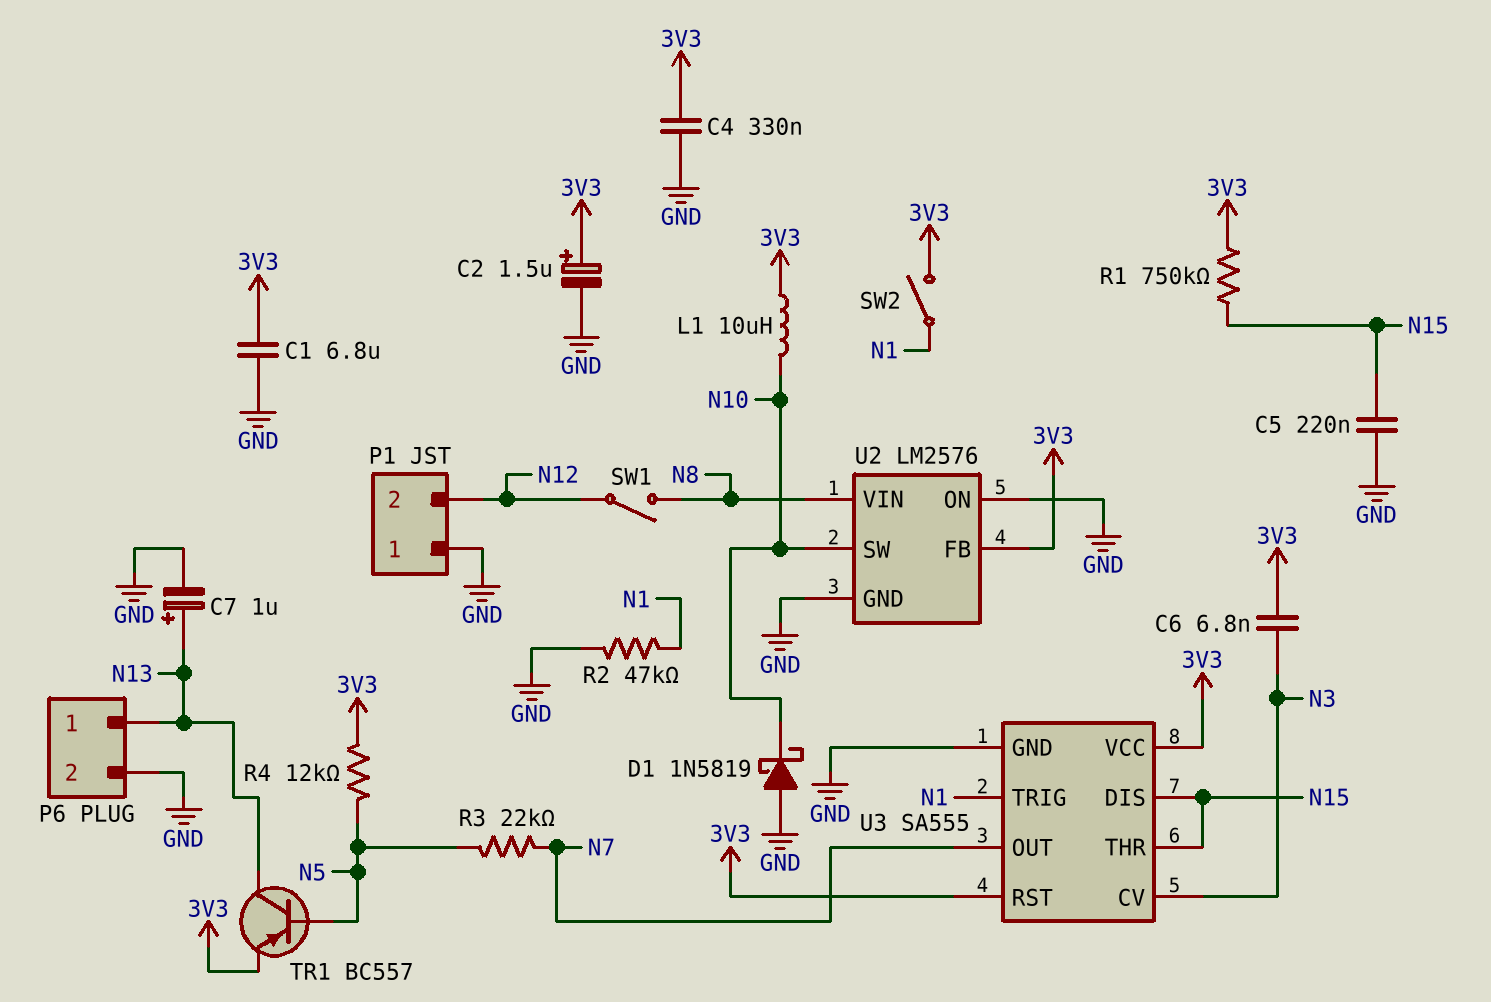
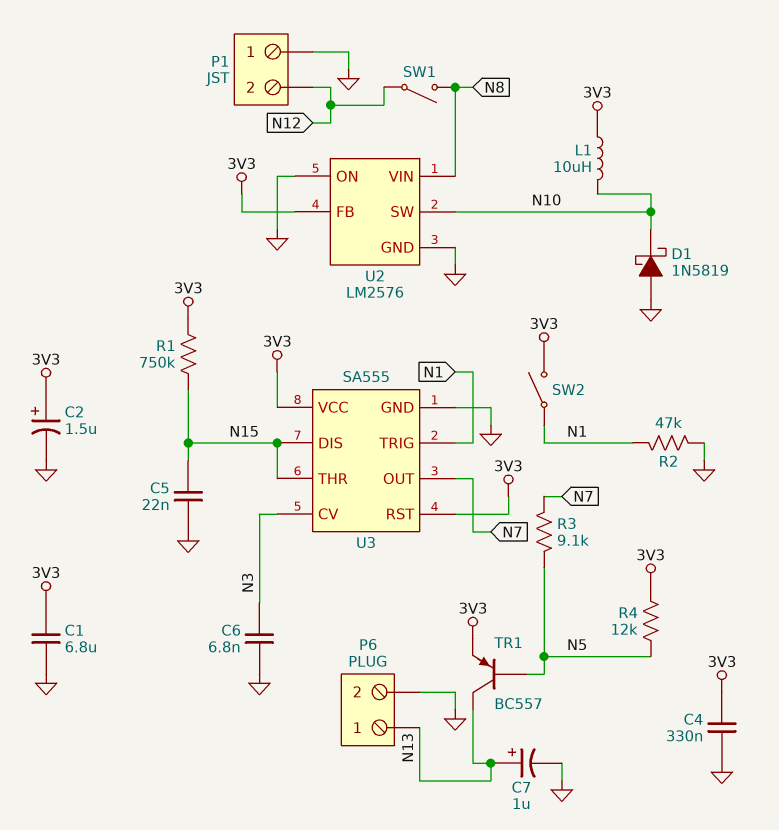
C5: 220nF (GND, N15) -> 22nF (GND, N15)
C6: 6.8nF (3V3, N3) -> 6.8nF (GND, N3)
R3: 22k (N5, N7) -> 9.1k (N5, N7)

